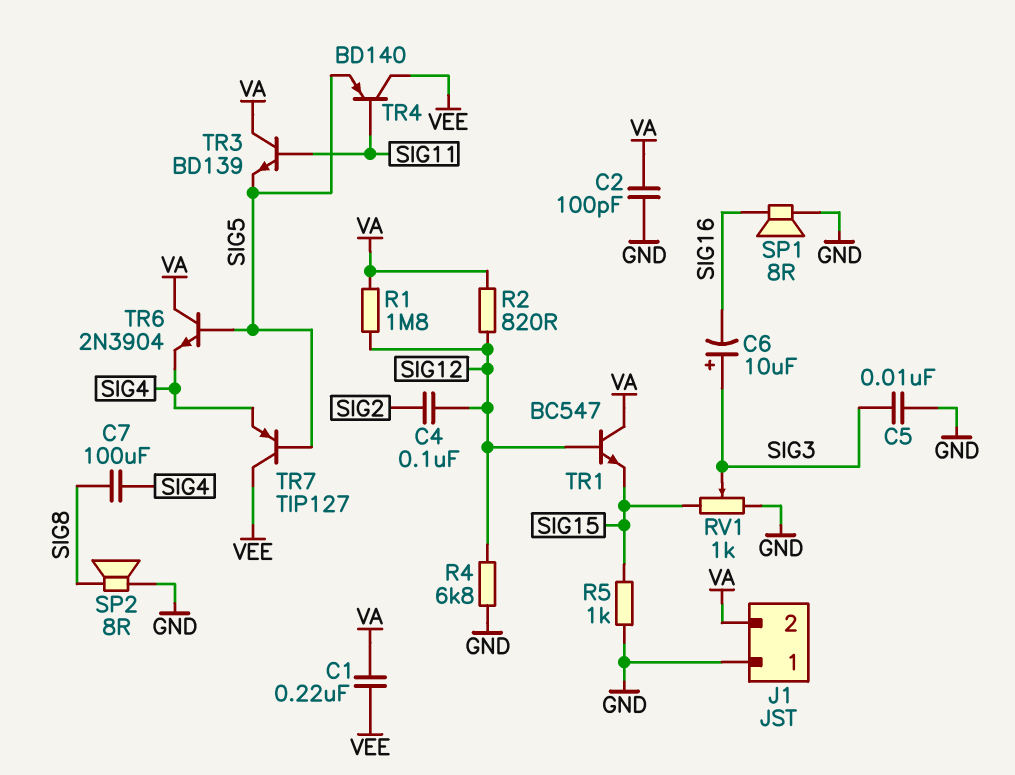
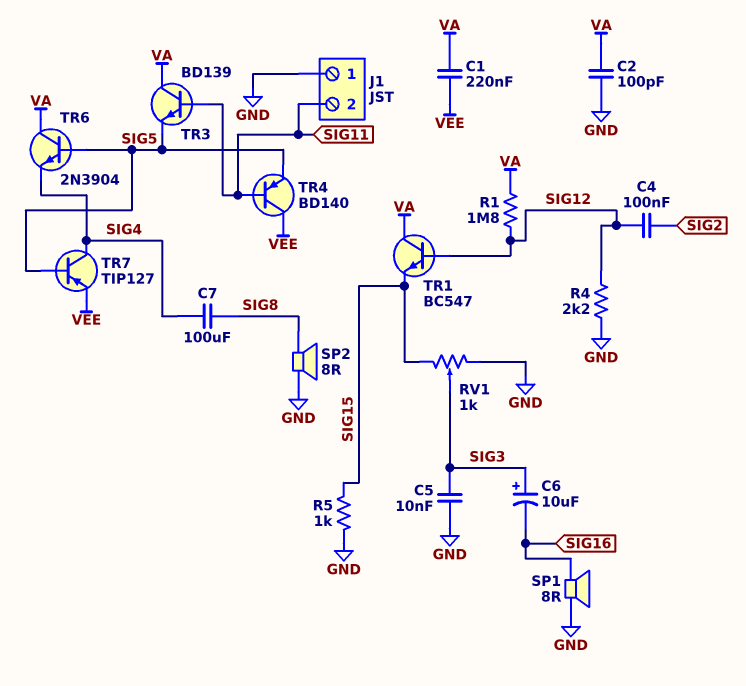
J1 pin 2: VA -> SIG11
R2: 820 (SIG12, VA) -> none
R4: 6.8k (GND, SIG12) -> 2.2k (GND, SIG12)
TR7: PNP TIP127 (B SIG5, C VEE, E SIG4) -> PNP TIP127 (B SIG5, C SIG4, E VEE)

